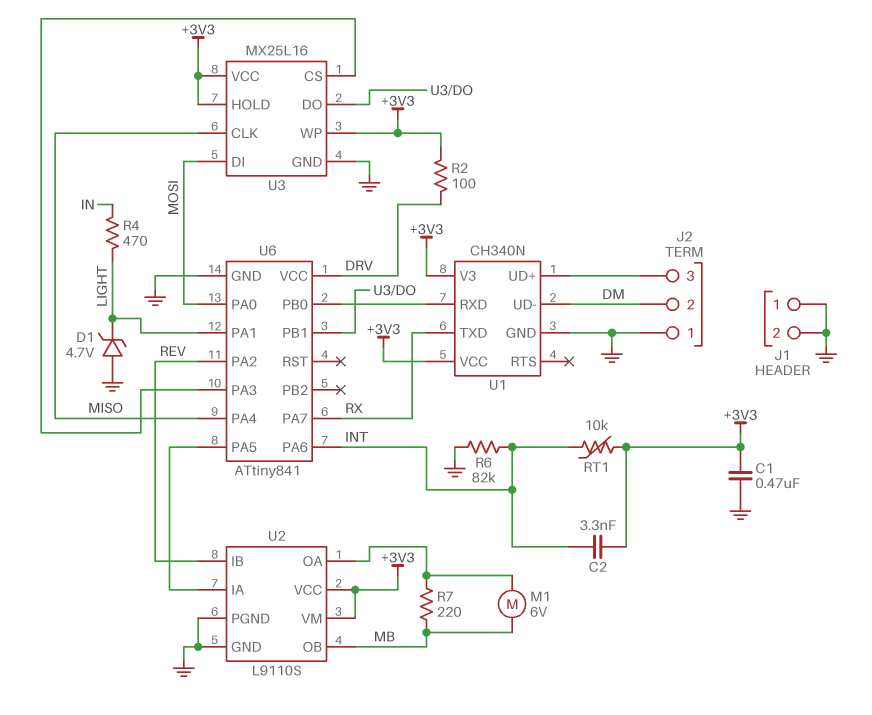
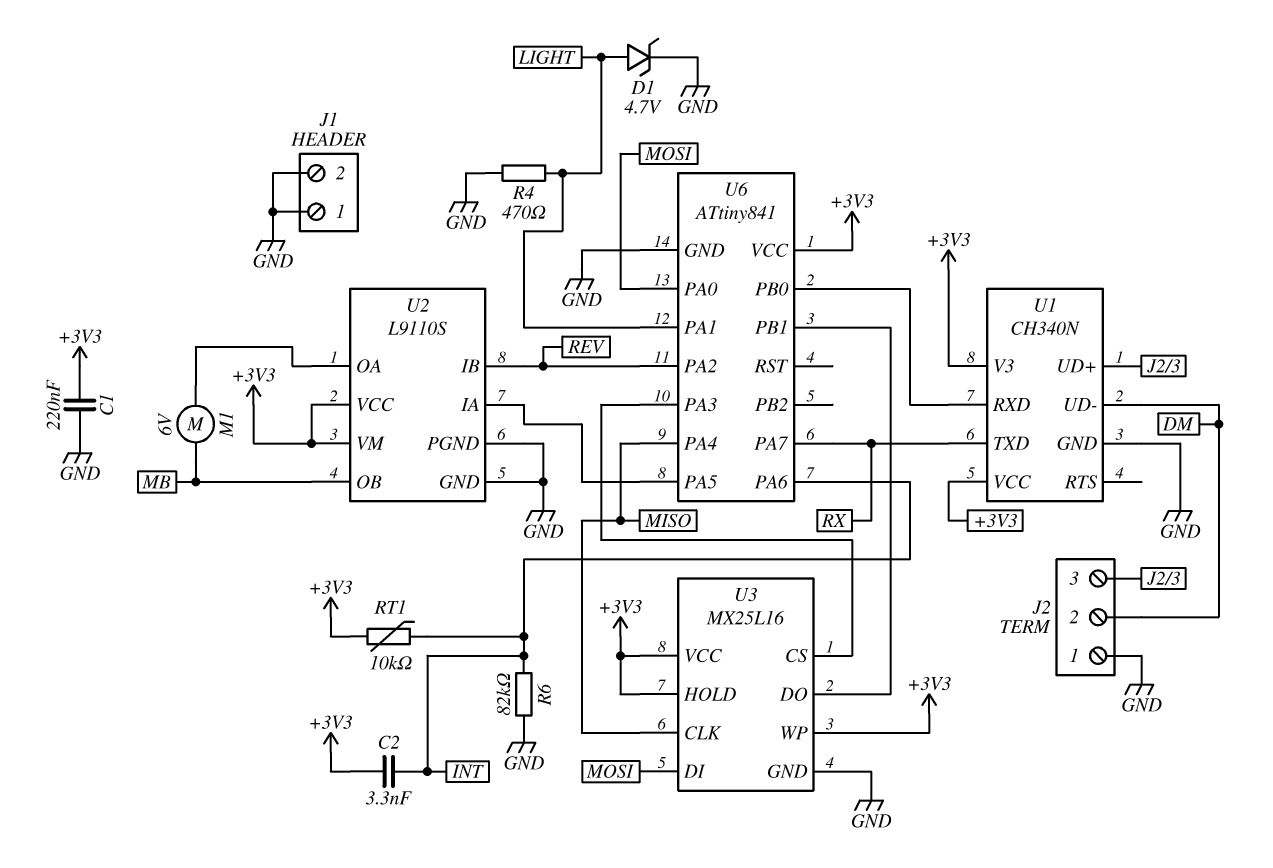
C1: 470nF (+3V3, GND) -> 220nF (+3V3, GND)
D1: zener 4.7V (A GND, K LIGHT) -> zener 4.7V (A LIGHT, K GND)
R2: 100 (+3V3, DRV) -> none
R4: 470 (IN, LIGHT) -> 470 (GND, LIGHT)
R7: 220 (MB, U2/OA) -> none
U6 pin VCC: DRV -> +3V3

